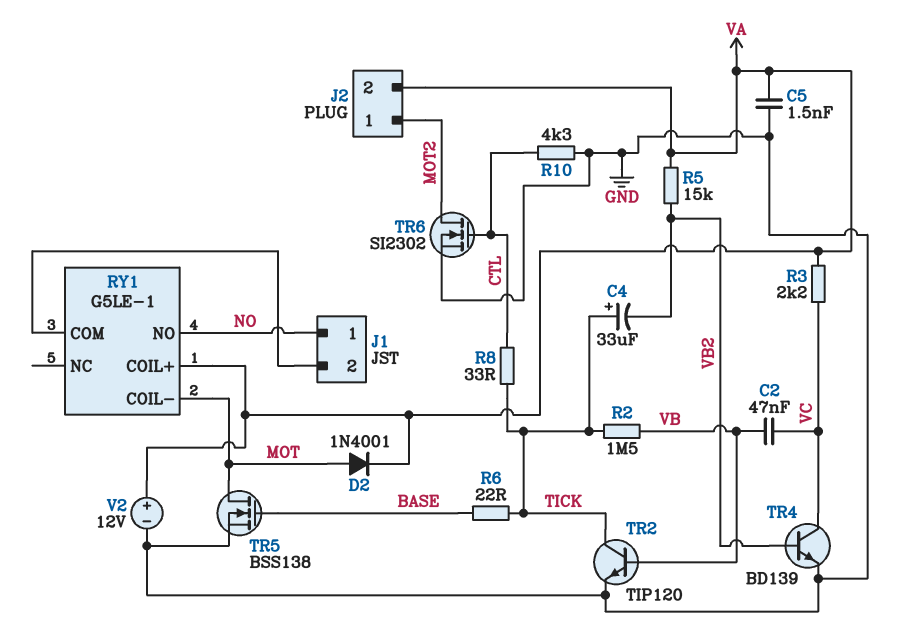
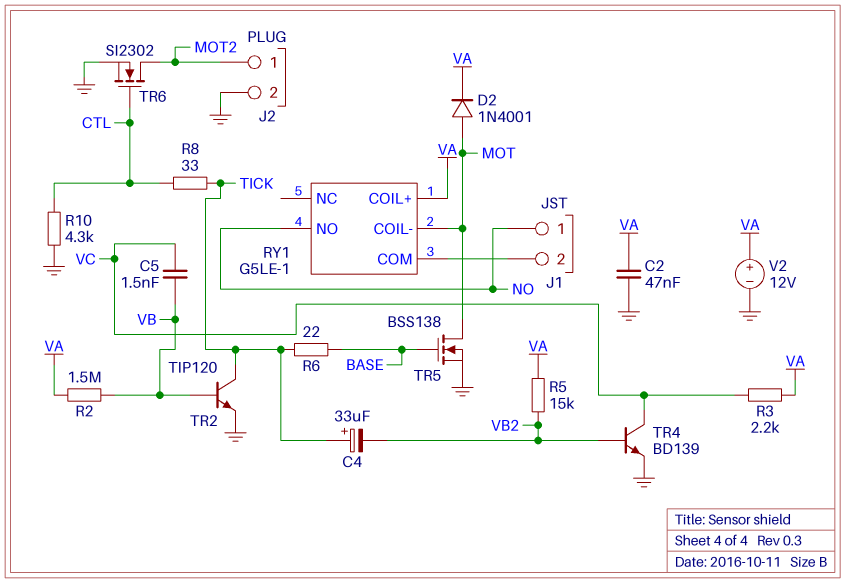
C2: 47nF (VB, VC) -> 47nF (GND, VA)
C5: 1.5nF (GND, VA) -> 1.5nF (VB, VC)
J2 pin 2: VA -> GND
R2: 1.5M (TICK, VB) -> 1.5M (VA, VB)

